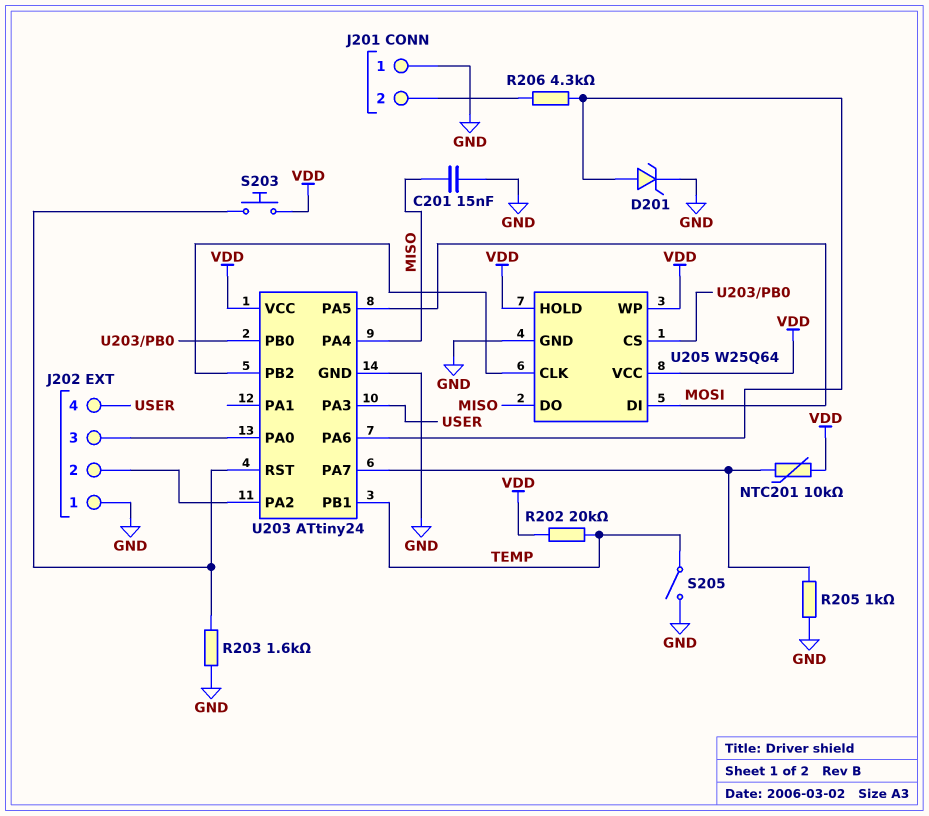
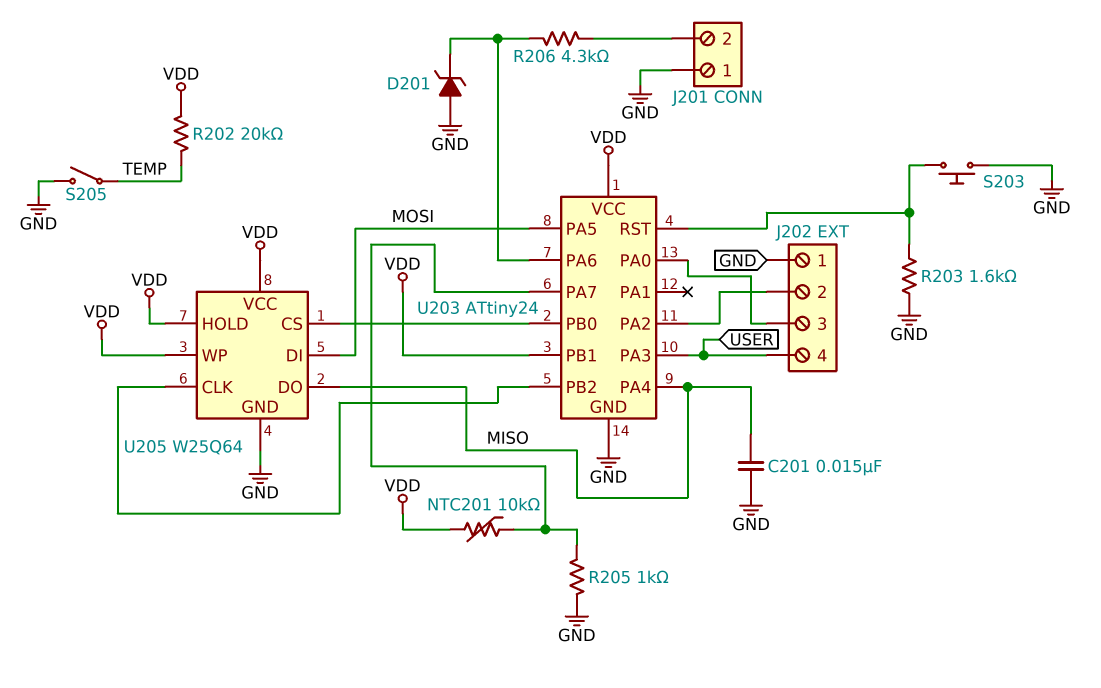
D201: zener (A U203/PA6, K GND) -> zener (A GND, K U203/PA6)
S203: button (U203/RST, VDD) -> button (GND, U203/RST)
U203 pin PB1: TEMP -> VDD

